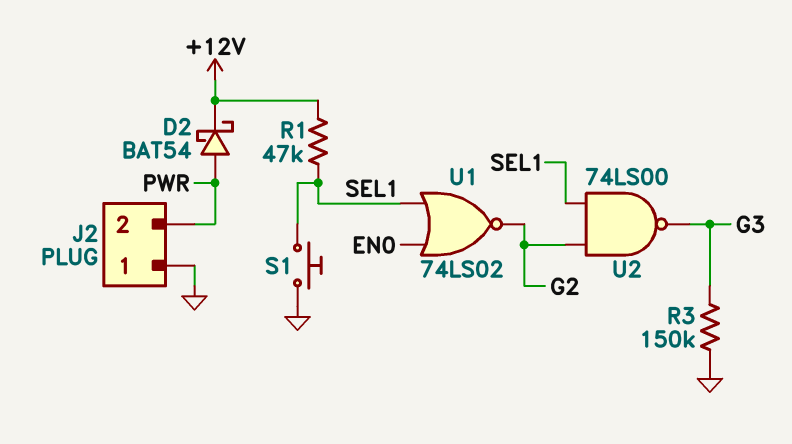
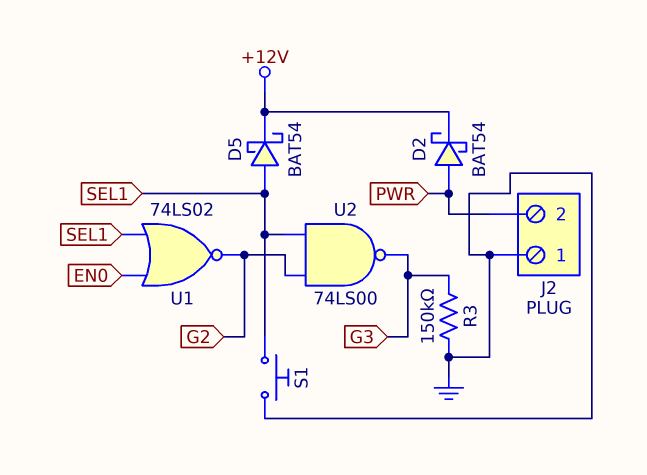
D5: none -> schottky BAT54 (A SEL1, K +12V)
R1: 47k (+12V, SEL1) -> none

